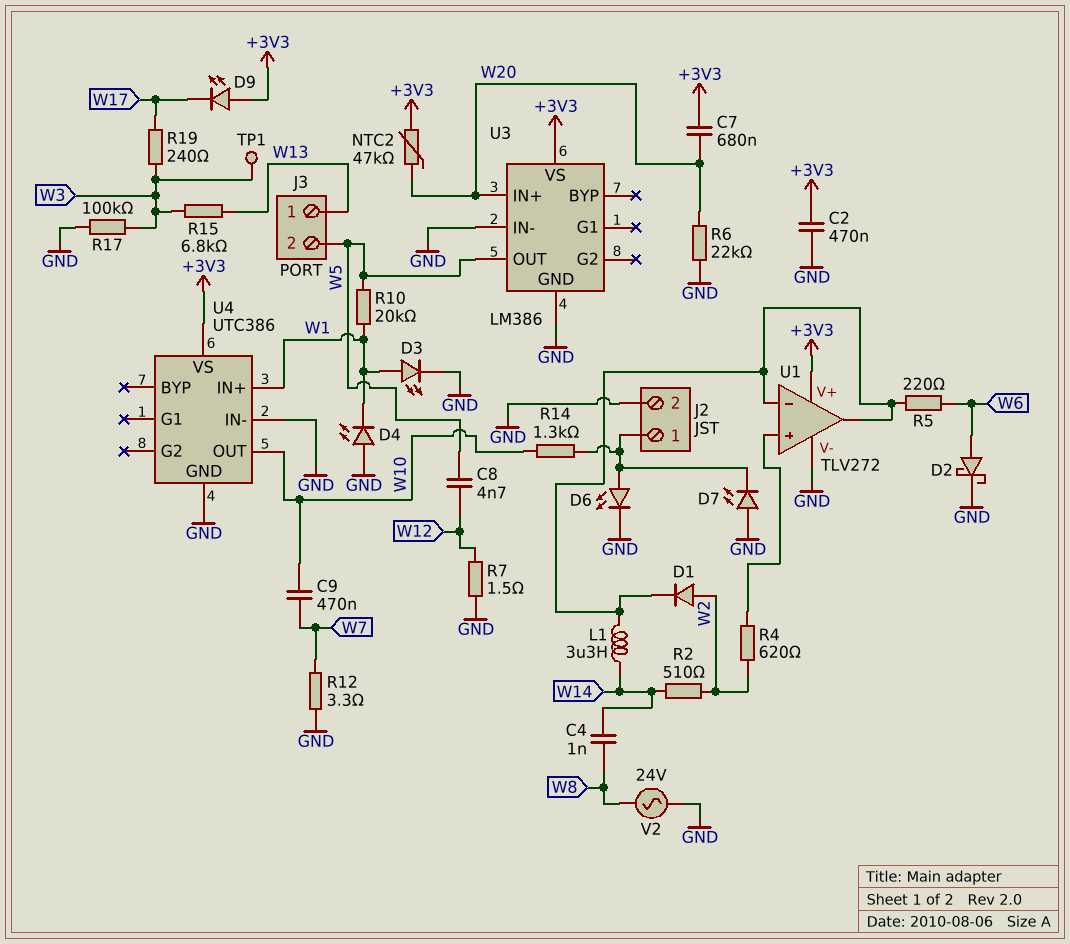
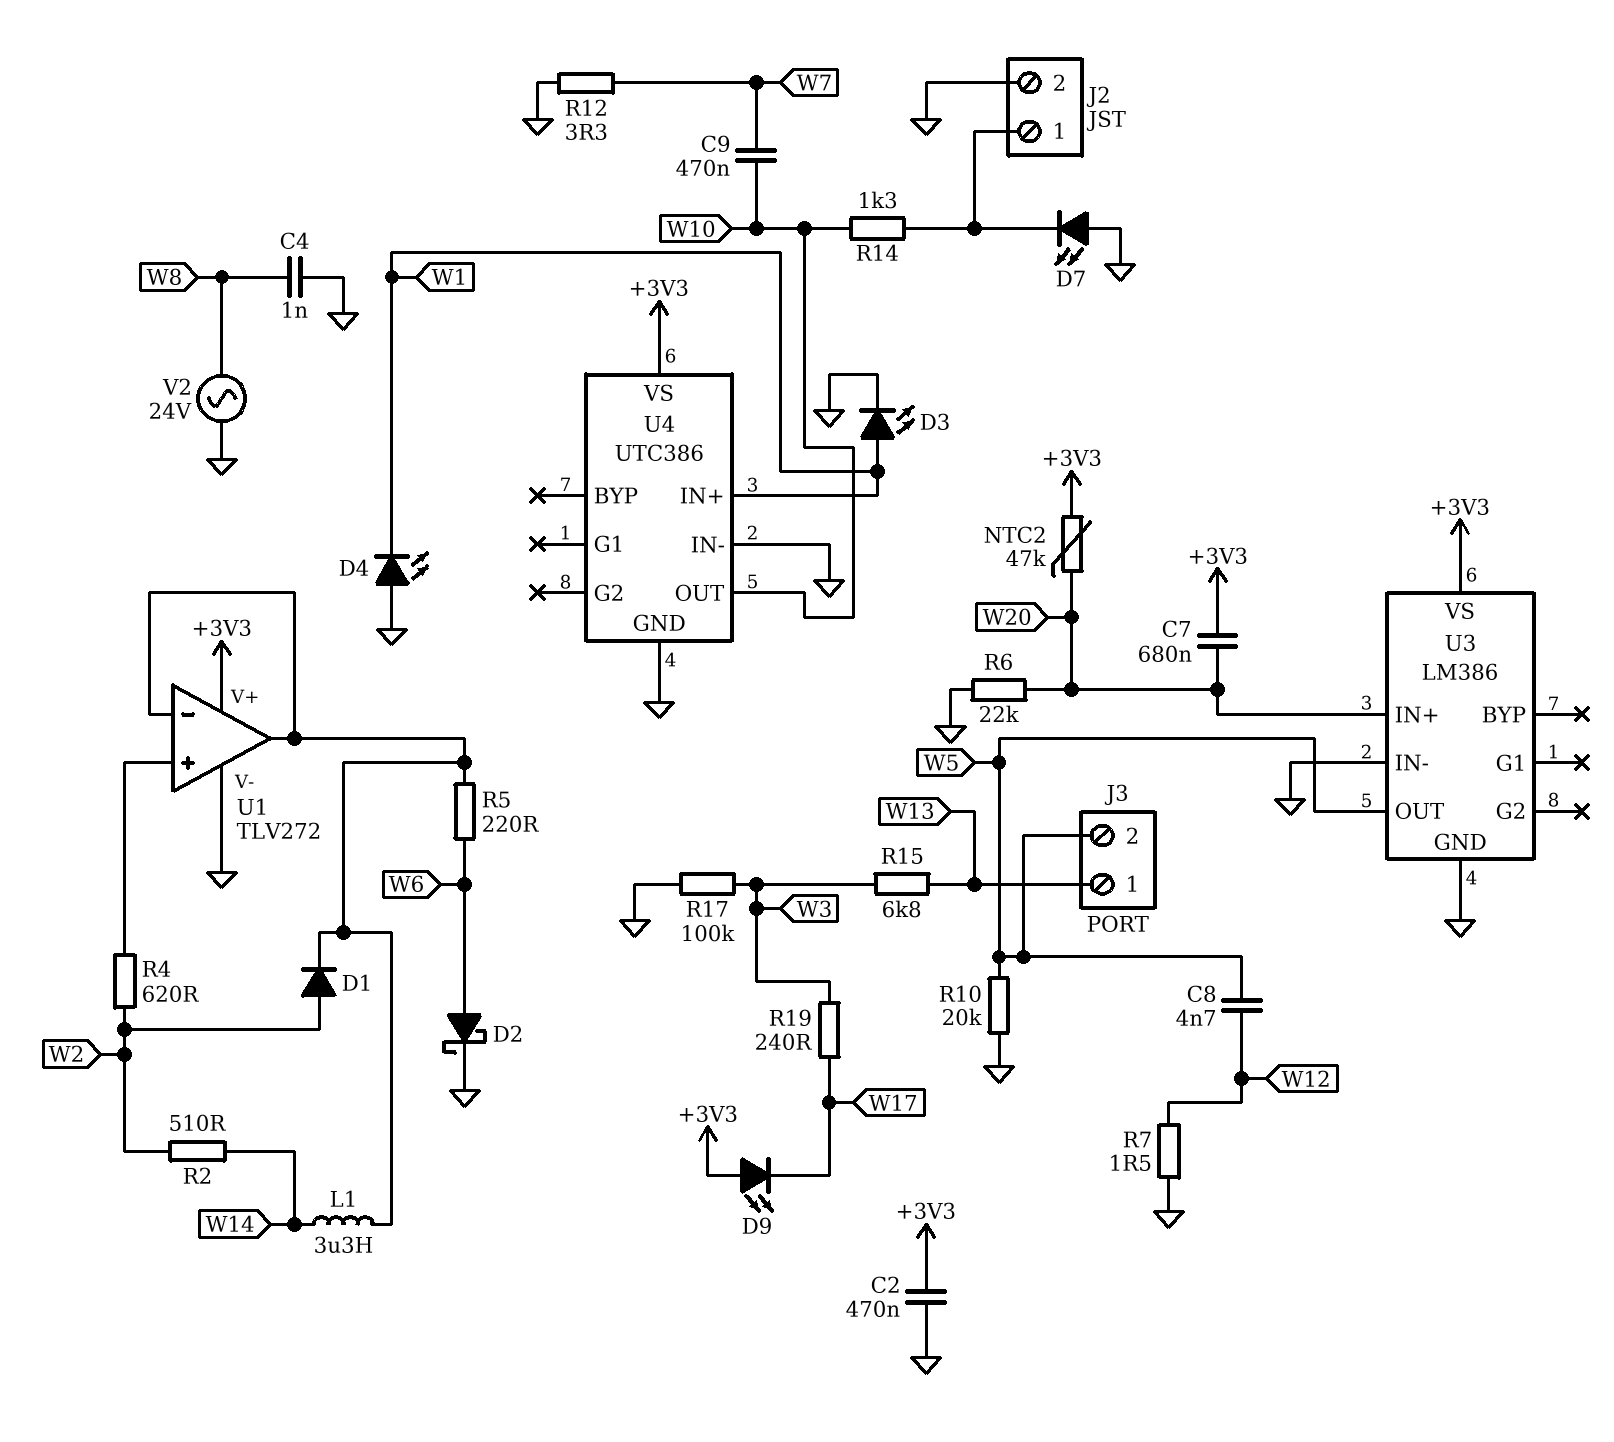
C4: 1nF (W8, W14) -> 1nF (GND, W8)
D6: LED (A J2/1, K GND) -> none
R10: 20k (W1, W5) -> 20k (GND, W5)
TP1: test point (W3) -> none

